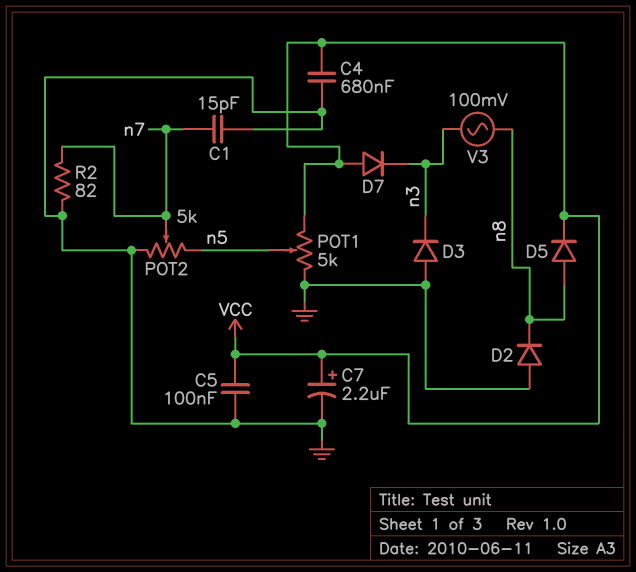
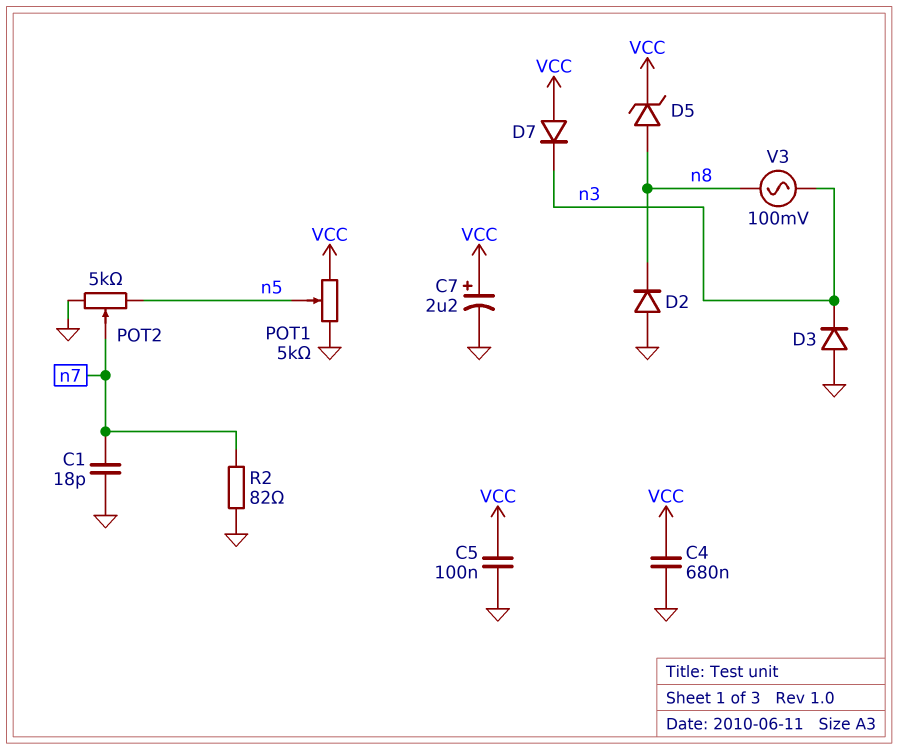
C1: 15pF (GND, n7) -> 18pF (GND, n7)
D5: diode (A n8, K VCC) -> zener (A n8, K VCC)

